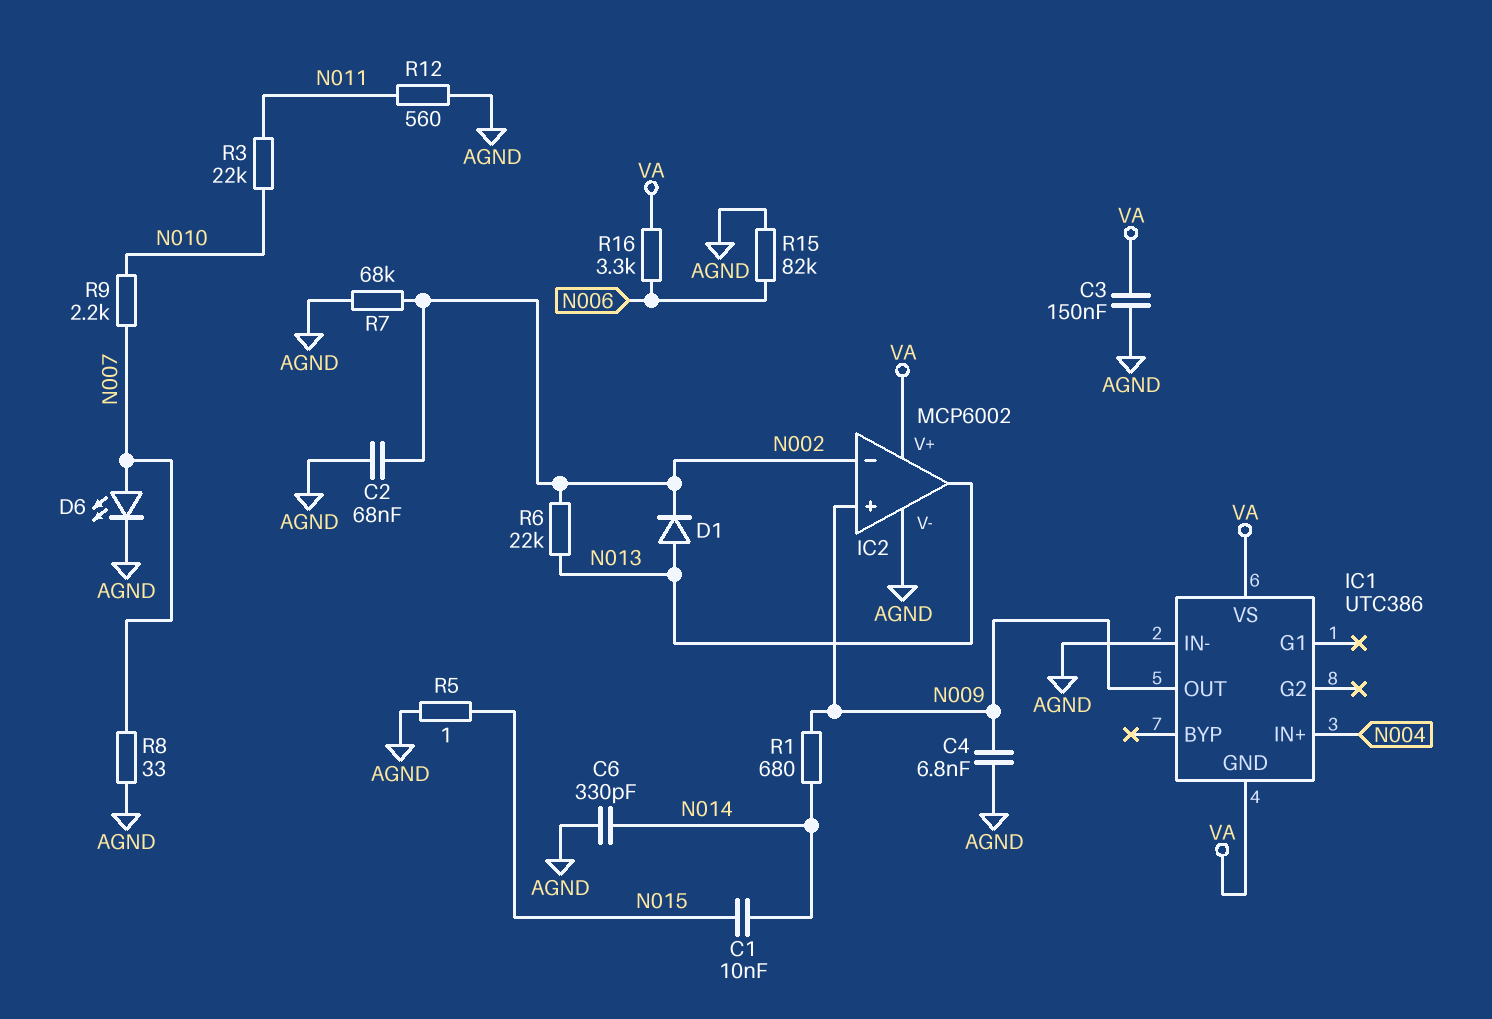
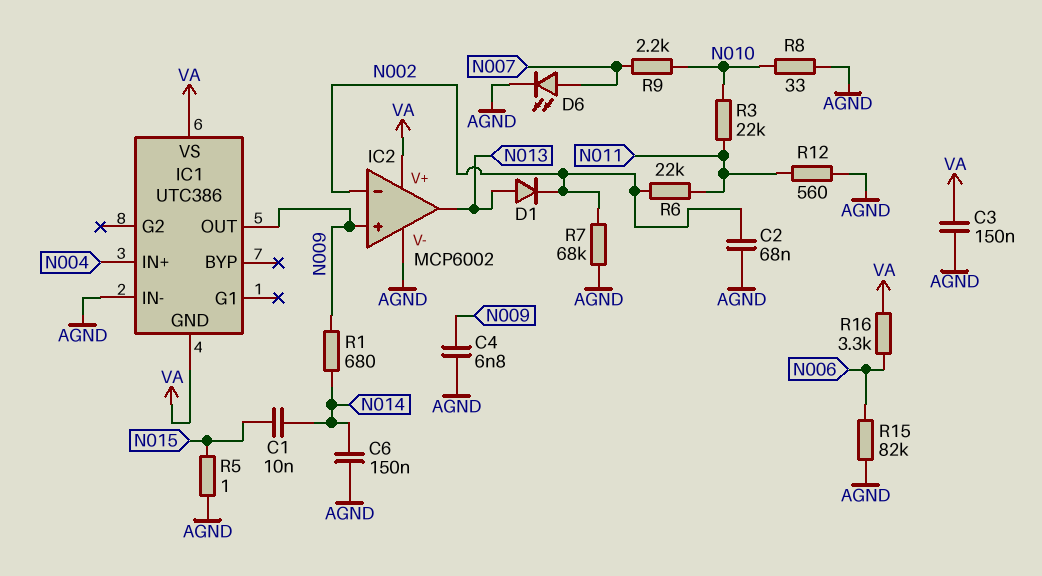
C6: 330pF (AGND, N014) -> 150nF (AGND, N014)
R6: 22k (N002, N013) -> 22k (N002, N011)
R8: 33 (AGND, N007) -> 33 (AGND, N010)

